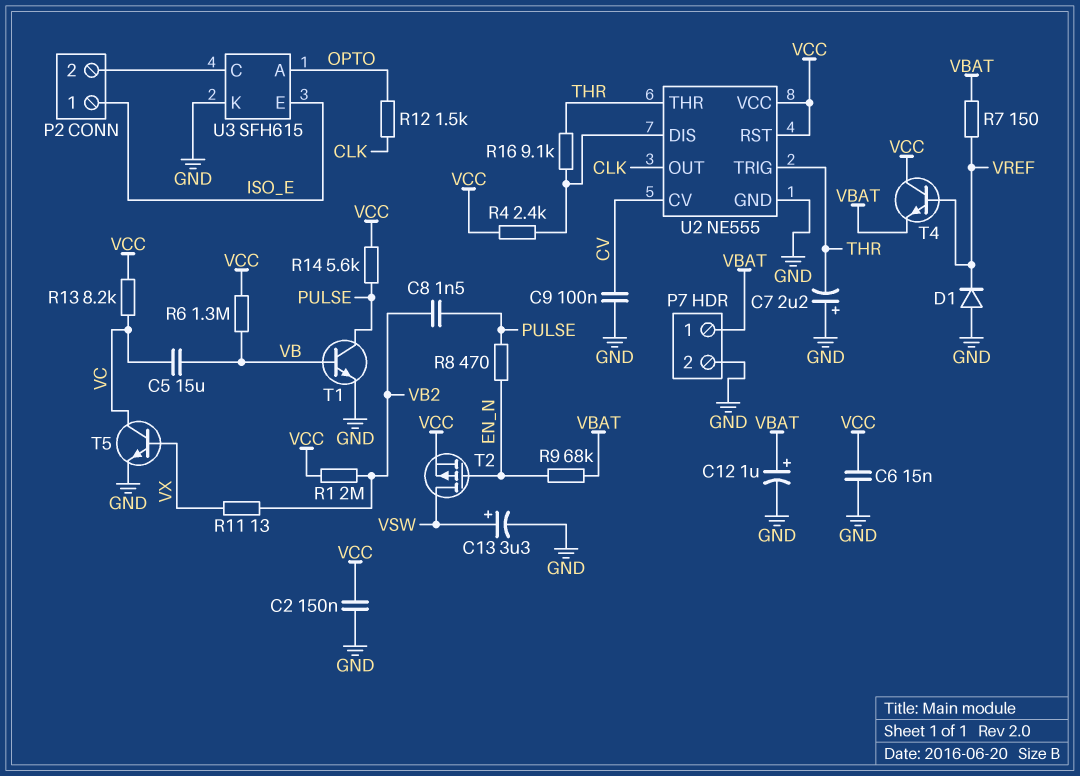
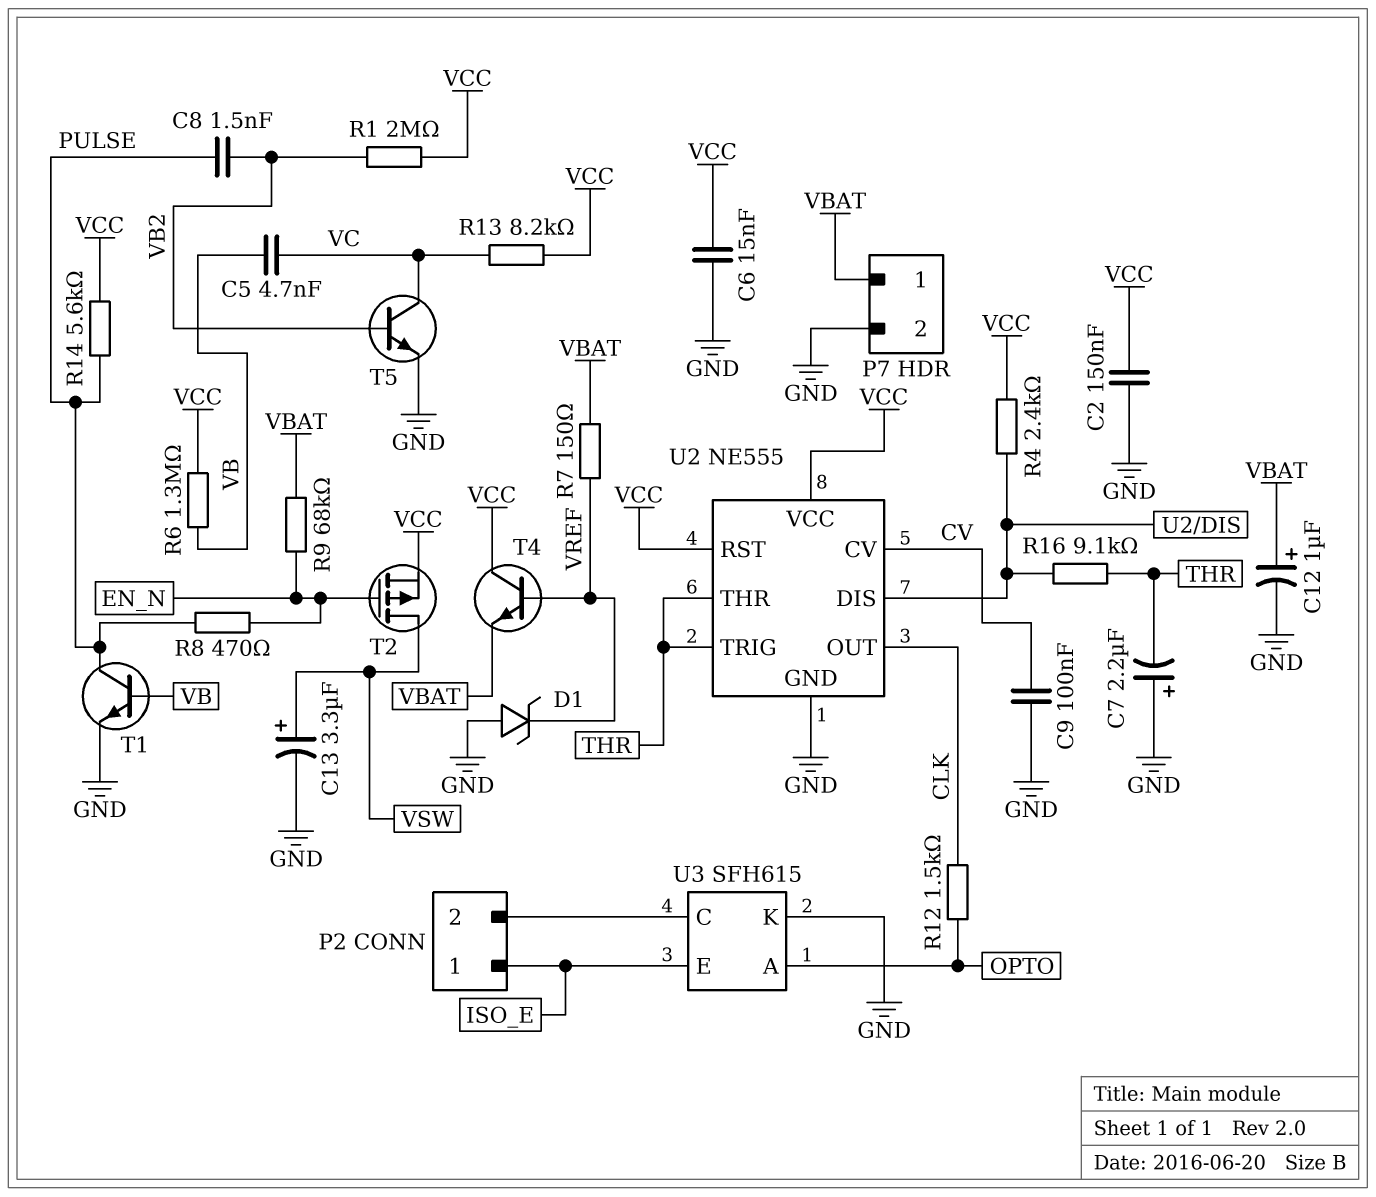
C5: 15uF (VB, VC) -> 4.7nF (VB, VC)
D1: diode (A GND, K VREF) -> zener (A GND, K VREF)
R11: 13 (VB2, VX) -> none
T5: NPN (B VX, C VC, E GND) -> NPN (B VB2, C VC, E GND)

